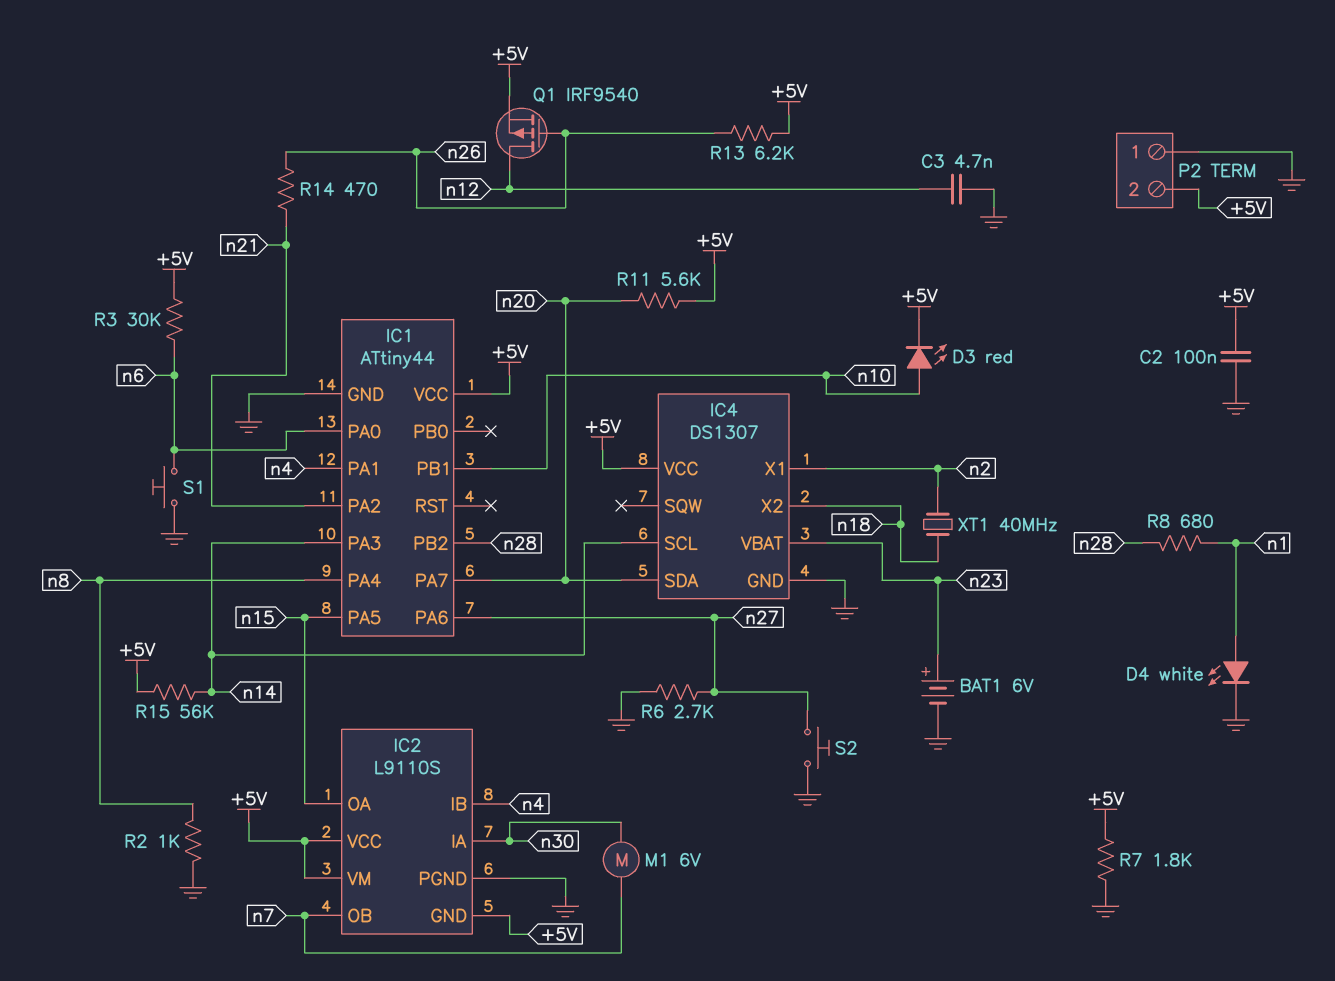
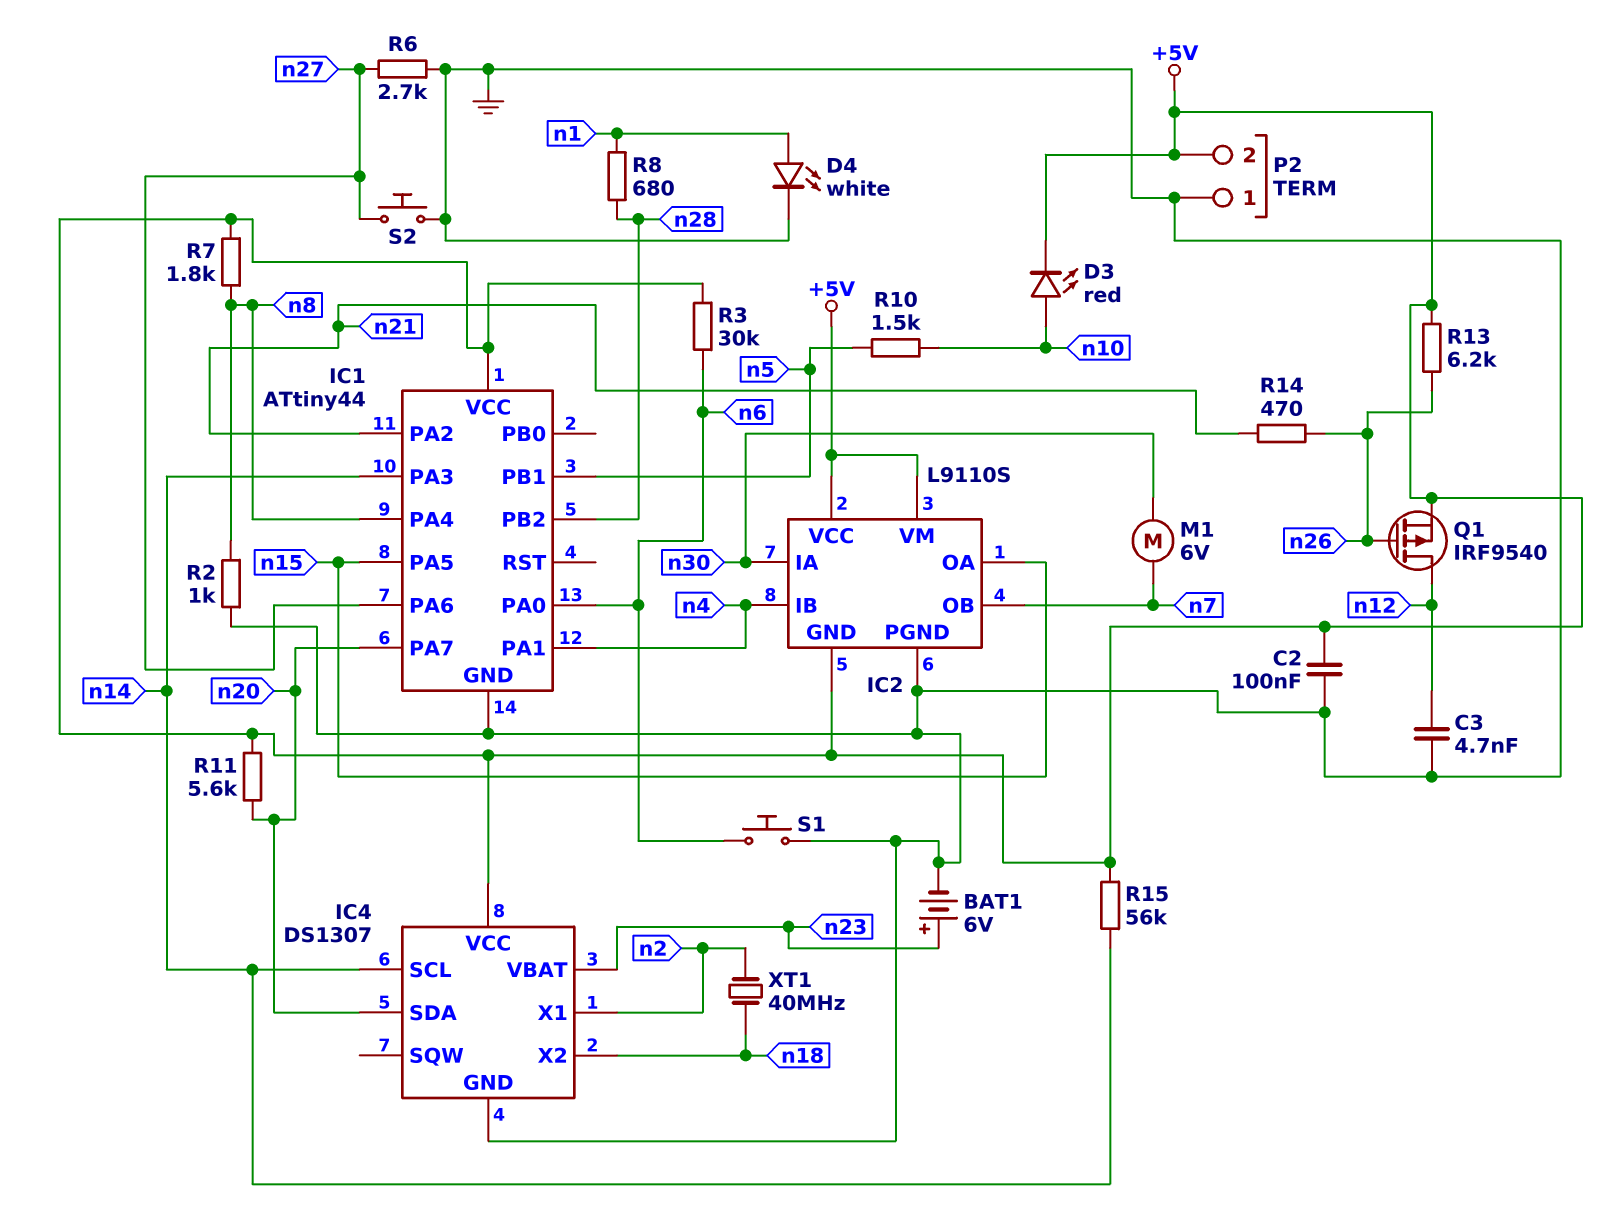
IC1 pin PB1: n10 -> n5
R7: 1.8k (+5V, GND) -> 1.8k (+5V, n8)
R10: none -> 1.5k (n5, n10)

